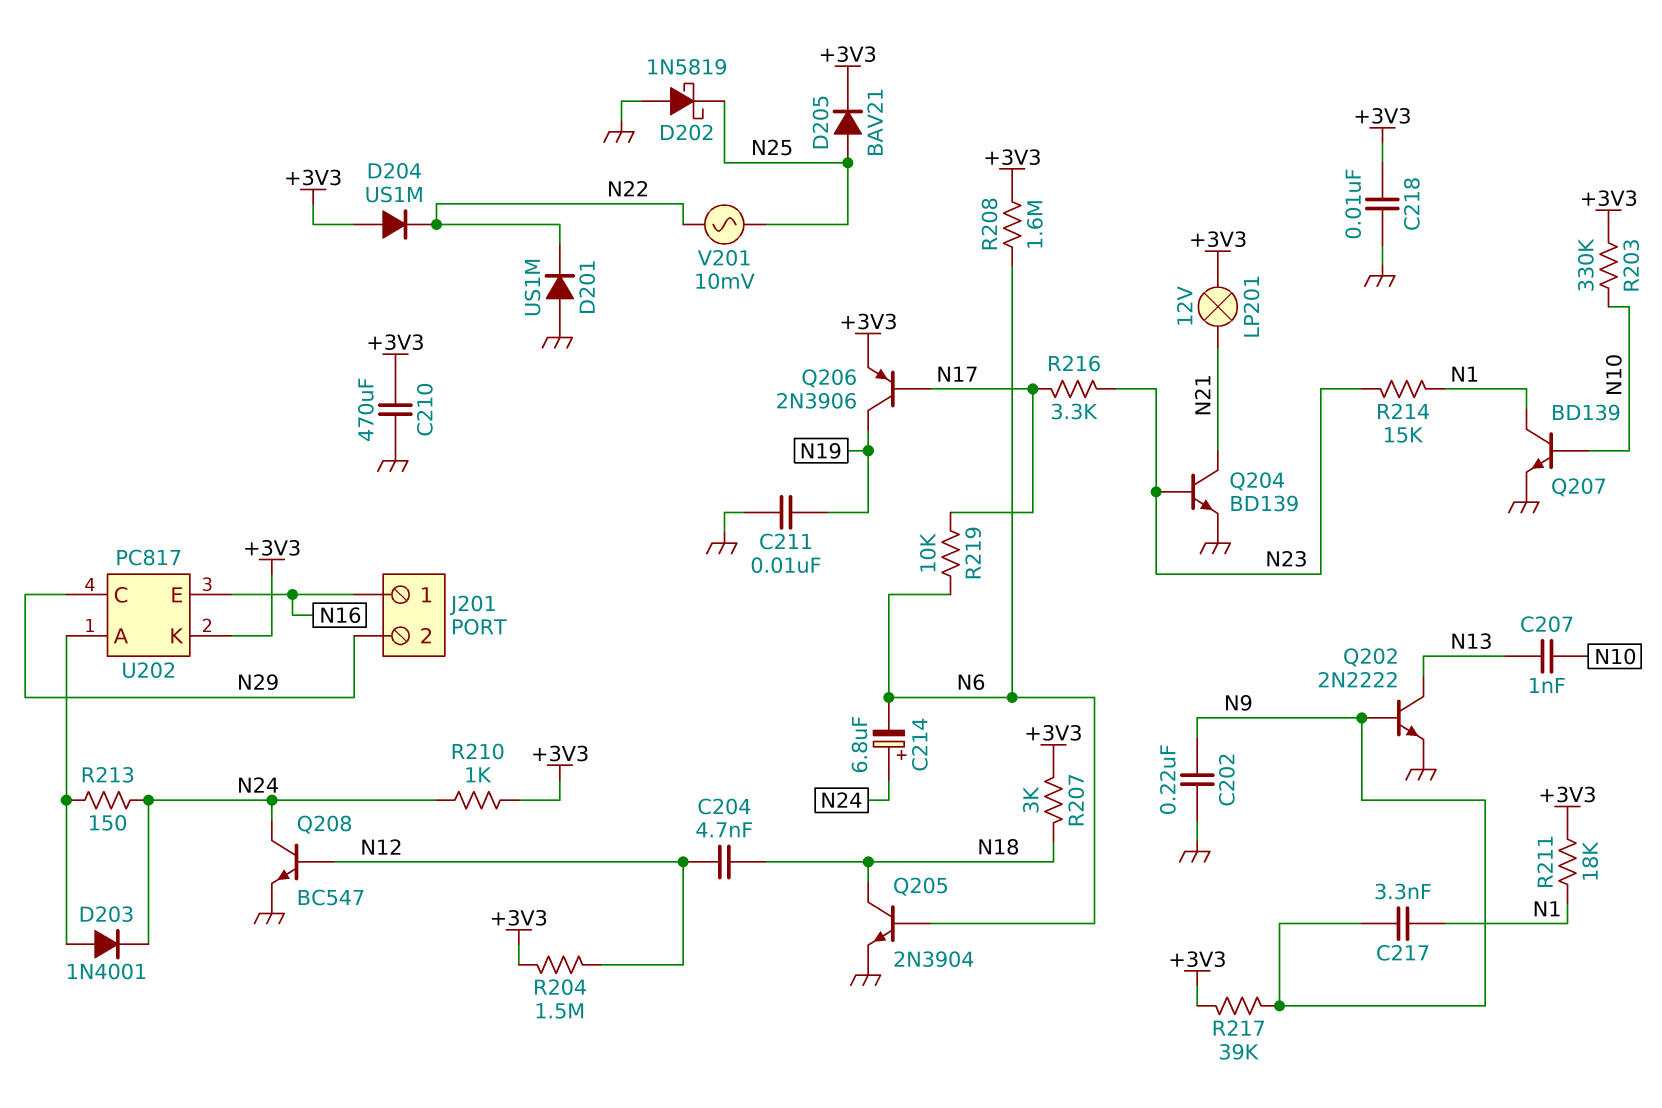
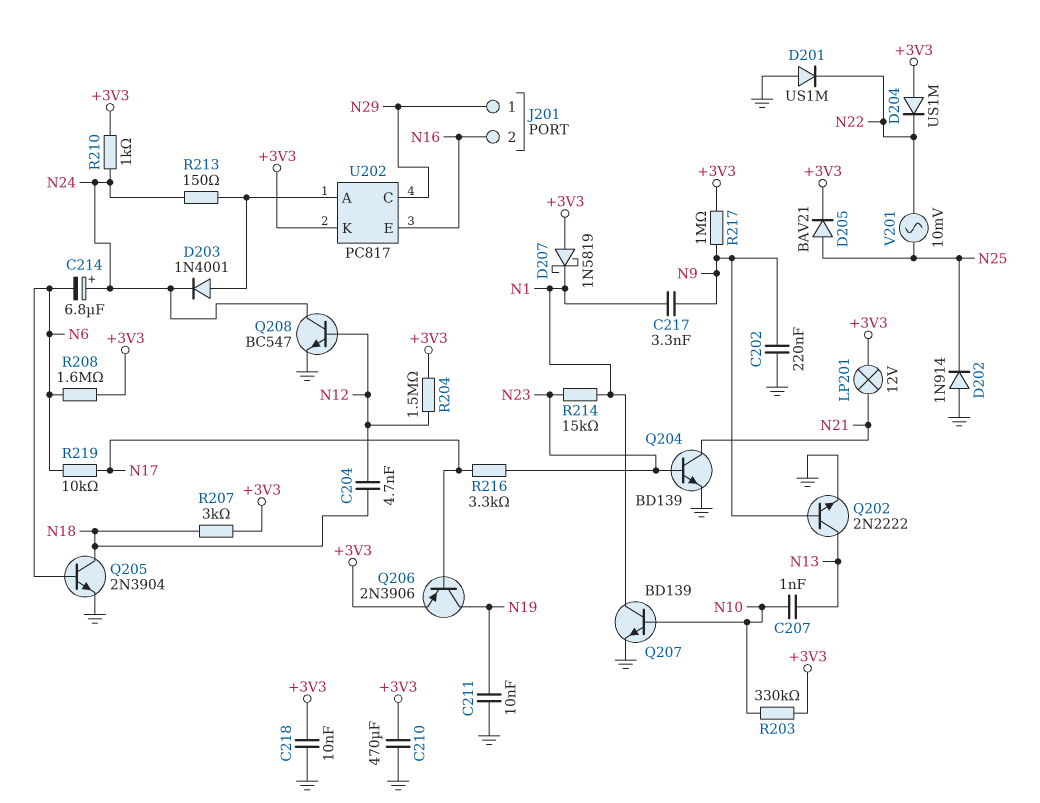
D202: schottky 1N5819 (A GND, K N25) -> diode 1N914 (A GND, K N25)
D207: none -> schottky 1N5819 (A +3V3, K N1)
J201 pin 1: N16 -> N29
J201 pin 2: N29 -> N16
R211: 18k (+3V3, N1) -> none
R217: 39k (+3V3, N9) -> 1M (+3V3, N9)

